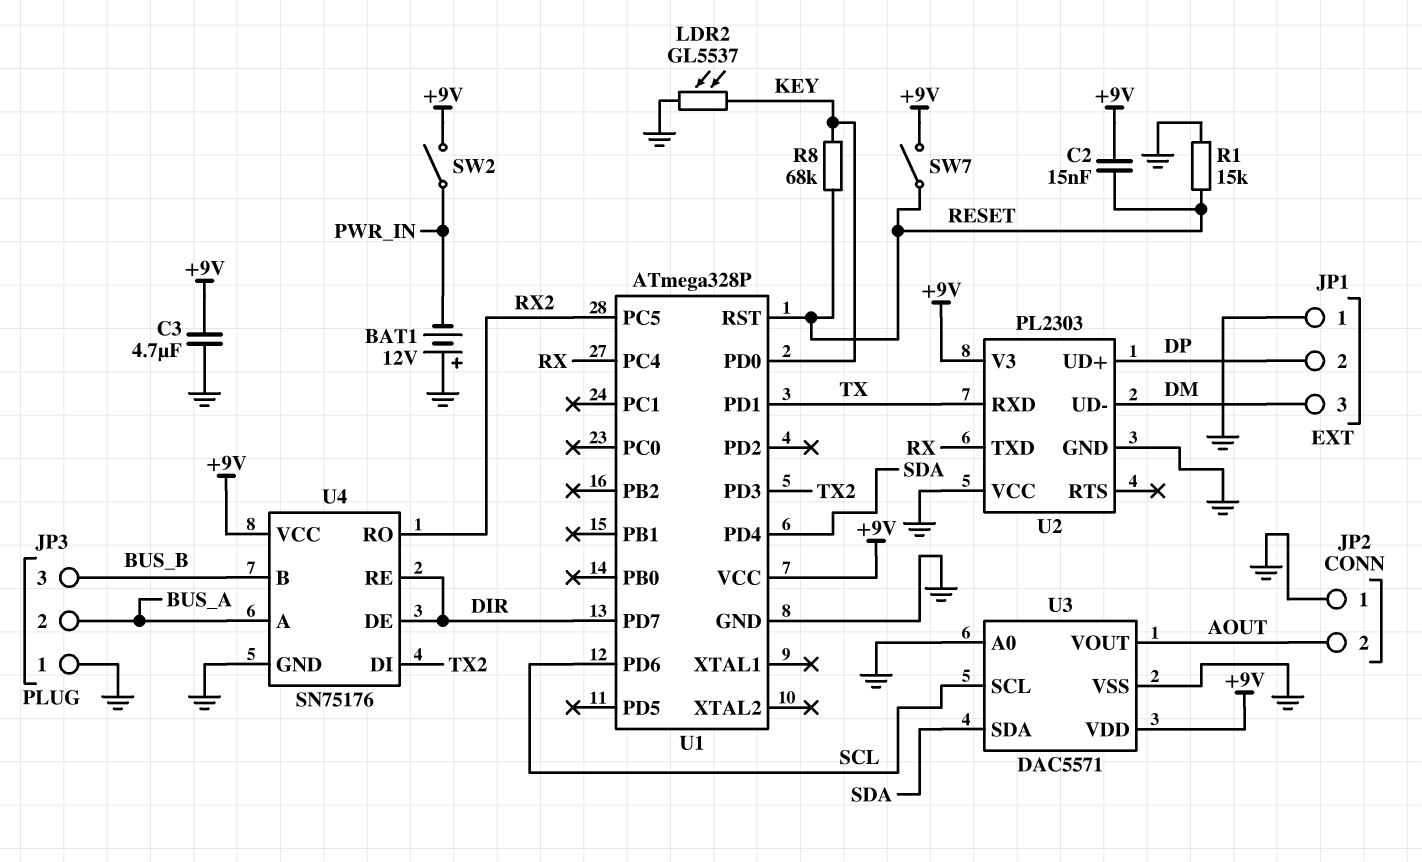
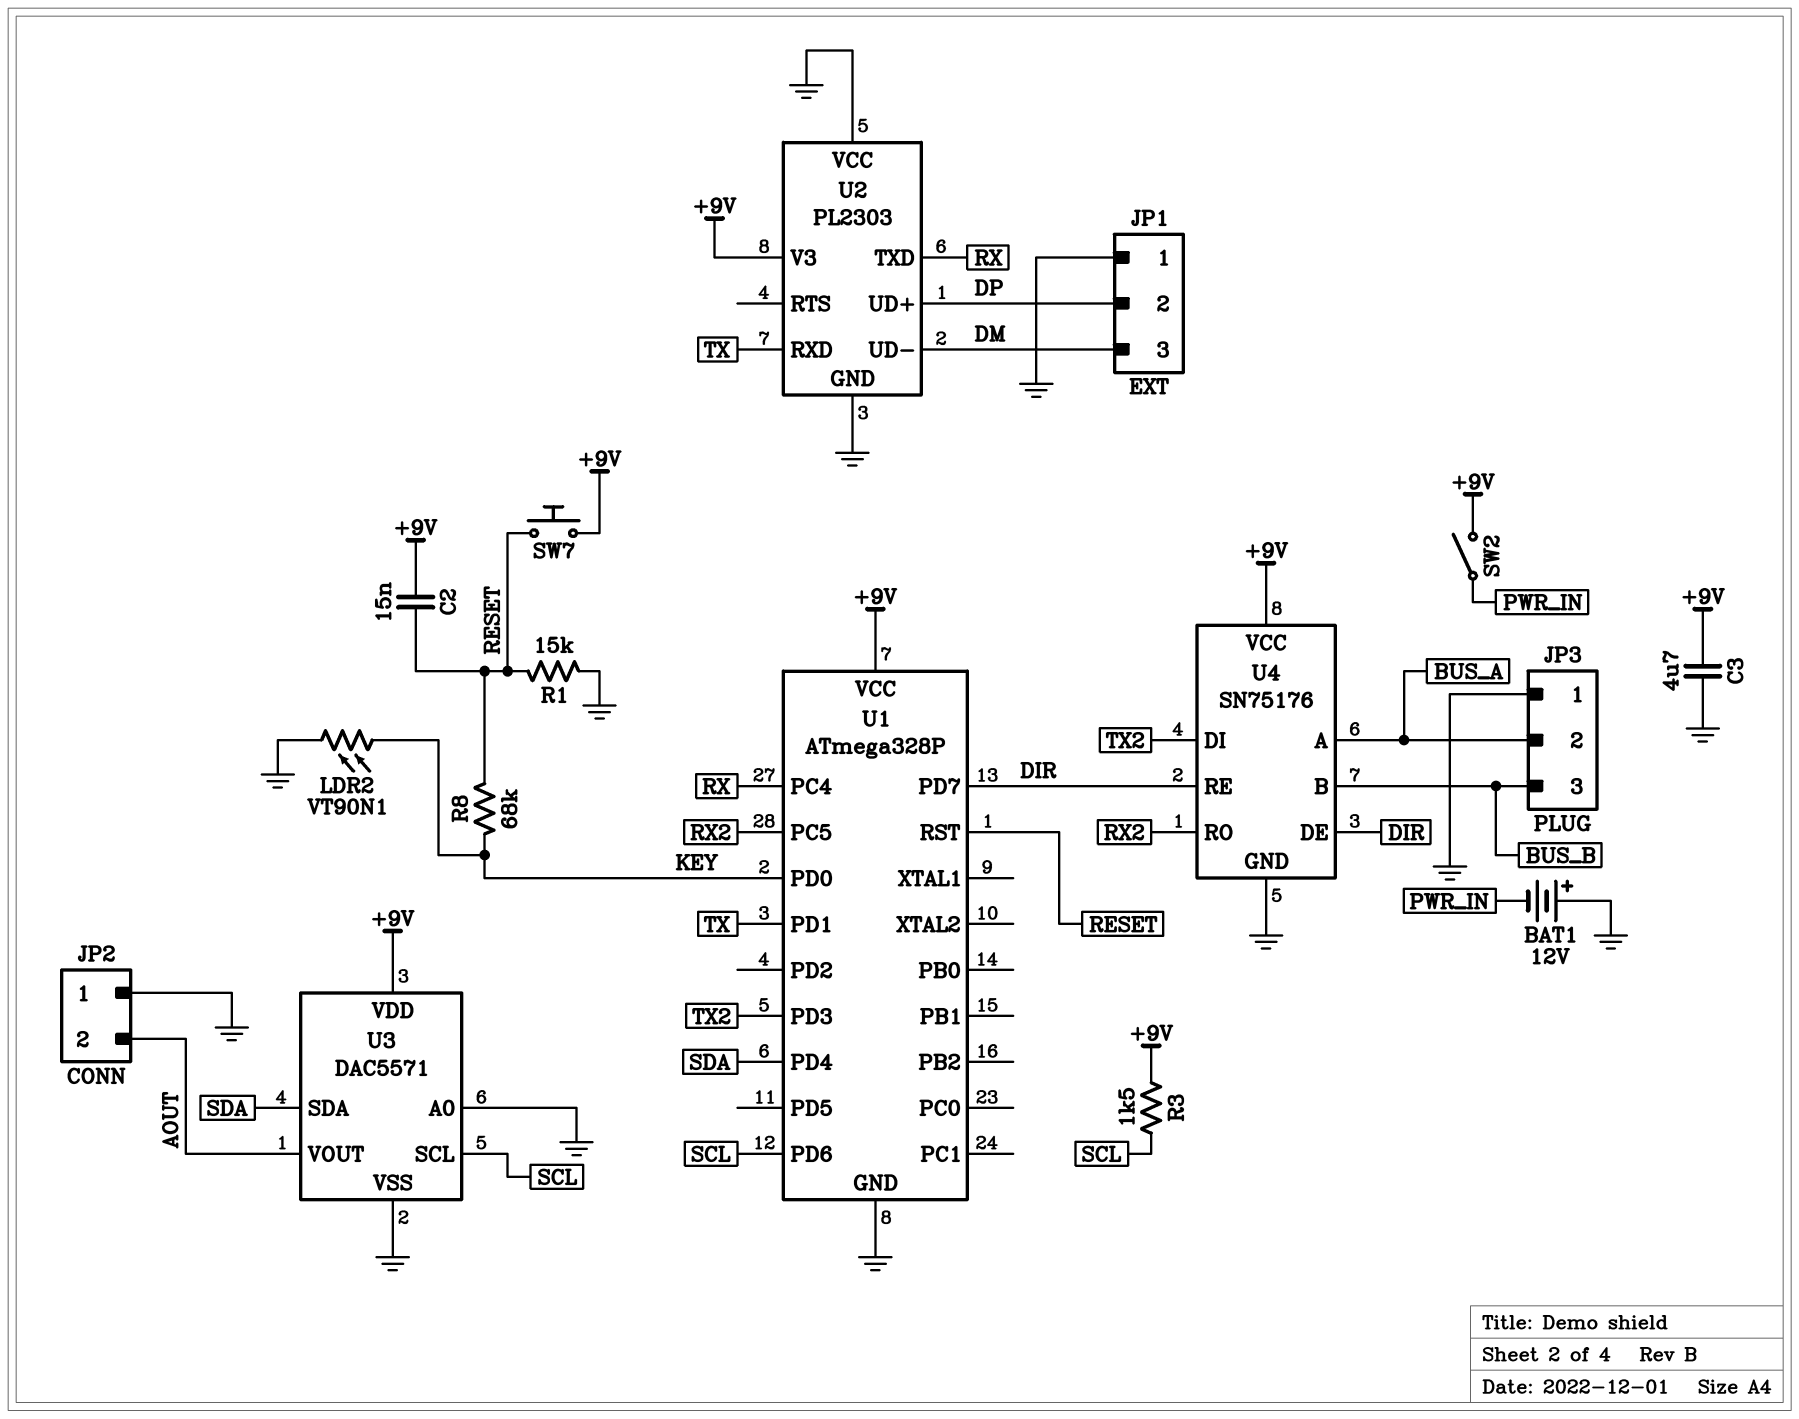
LDR2: GL5537 (GND, KEY) -> VT90N1 (GND, KEY)
R3: none -> 1.5k (+9V, SCL)
SW7: switch (+9V, RESET) -> button (+9V, RESET)

